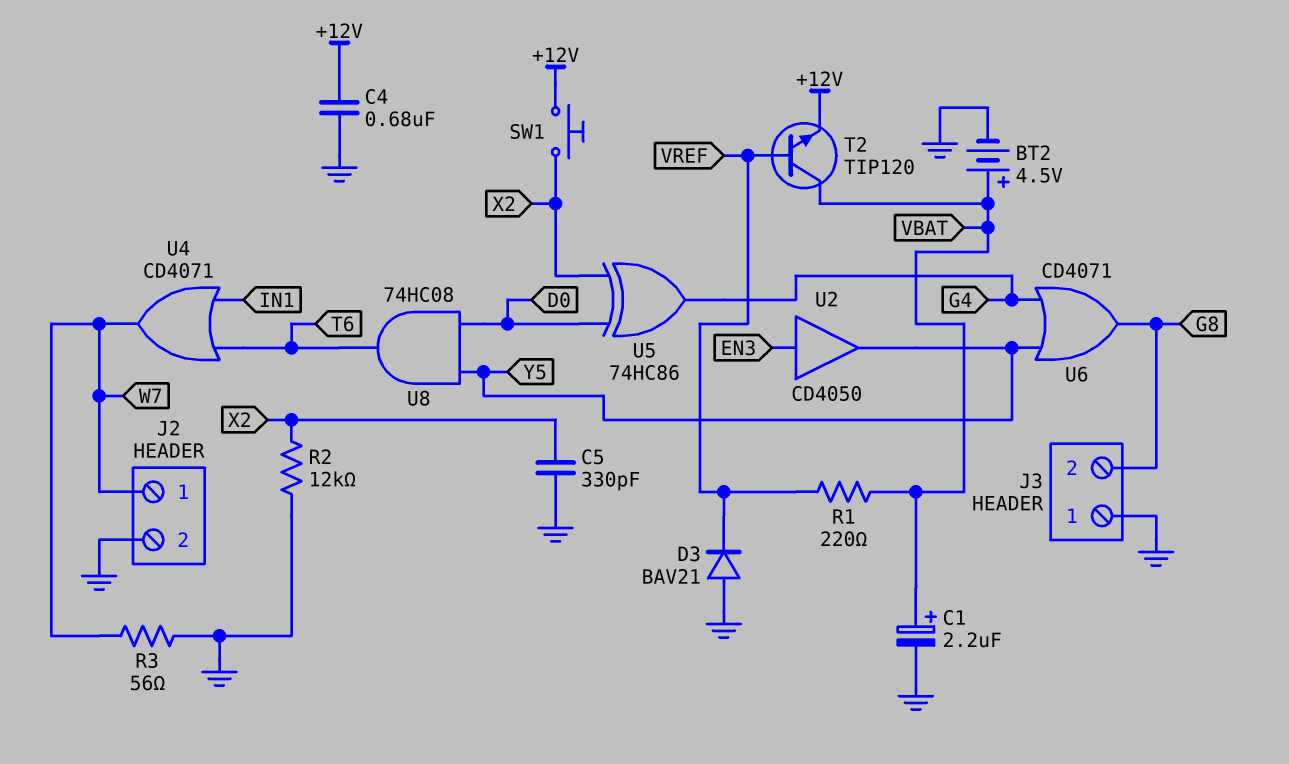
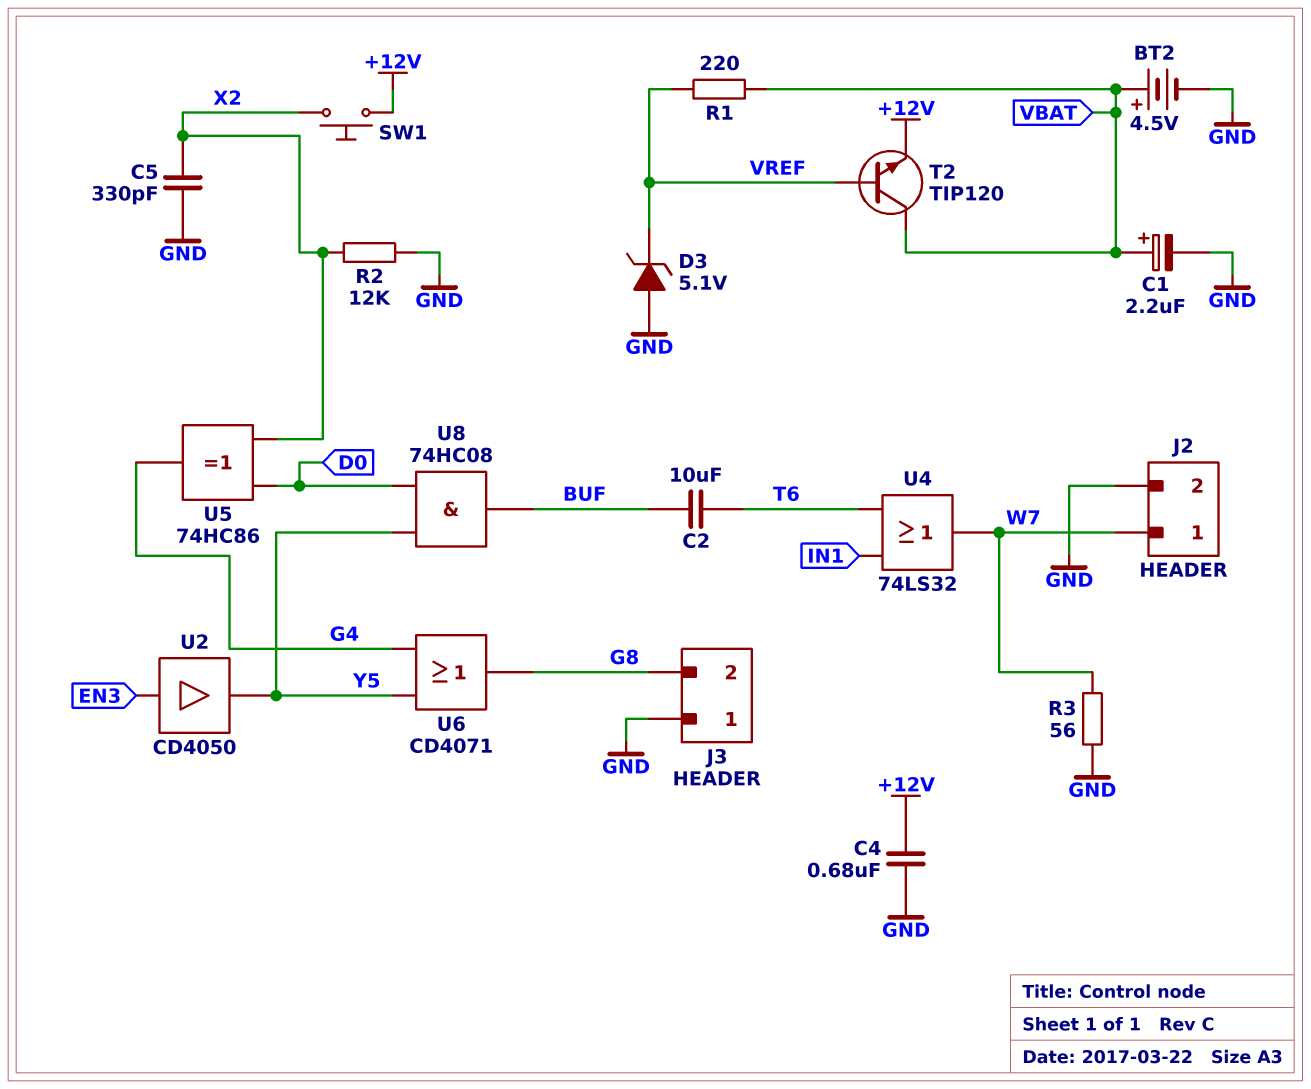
C2: none -> 10uF (BUF, T6)
D3: diode BAV21 (A GND, K VREF) -> zener 5.1V (A GND, K VREF)
U4: OR CD4071 (in IN1, in T6, out W7) -> OR 74LS32 (in IN1, in T6, out W7)
U8: AND 74HC08 (in D0, in Y5, out T6) -> AND 74HC08 (in D0, in Y5, out BUF)

